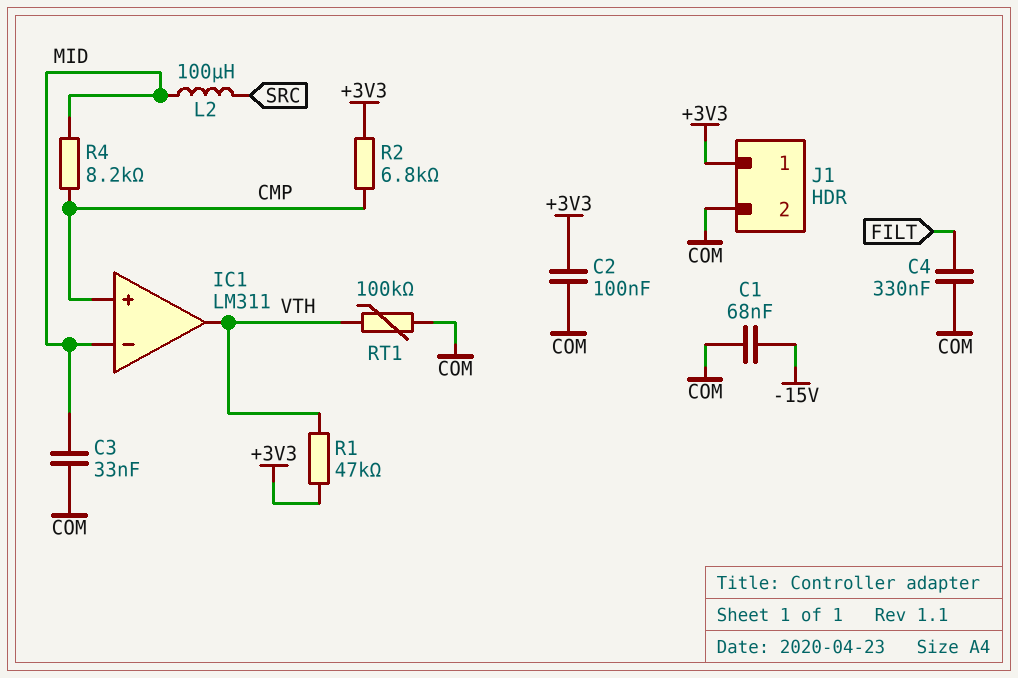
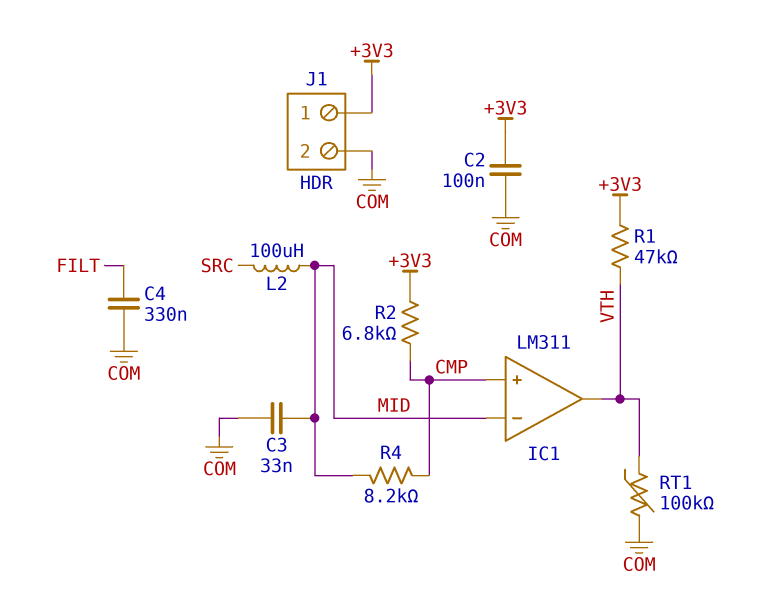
C1: 68nF (-15V, COM) -> none

